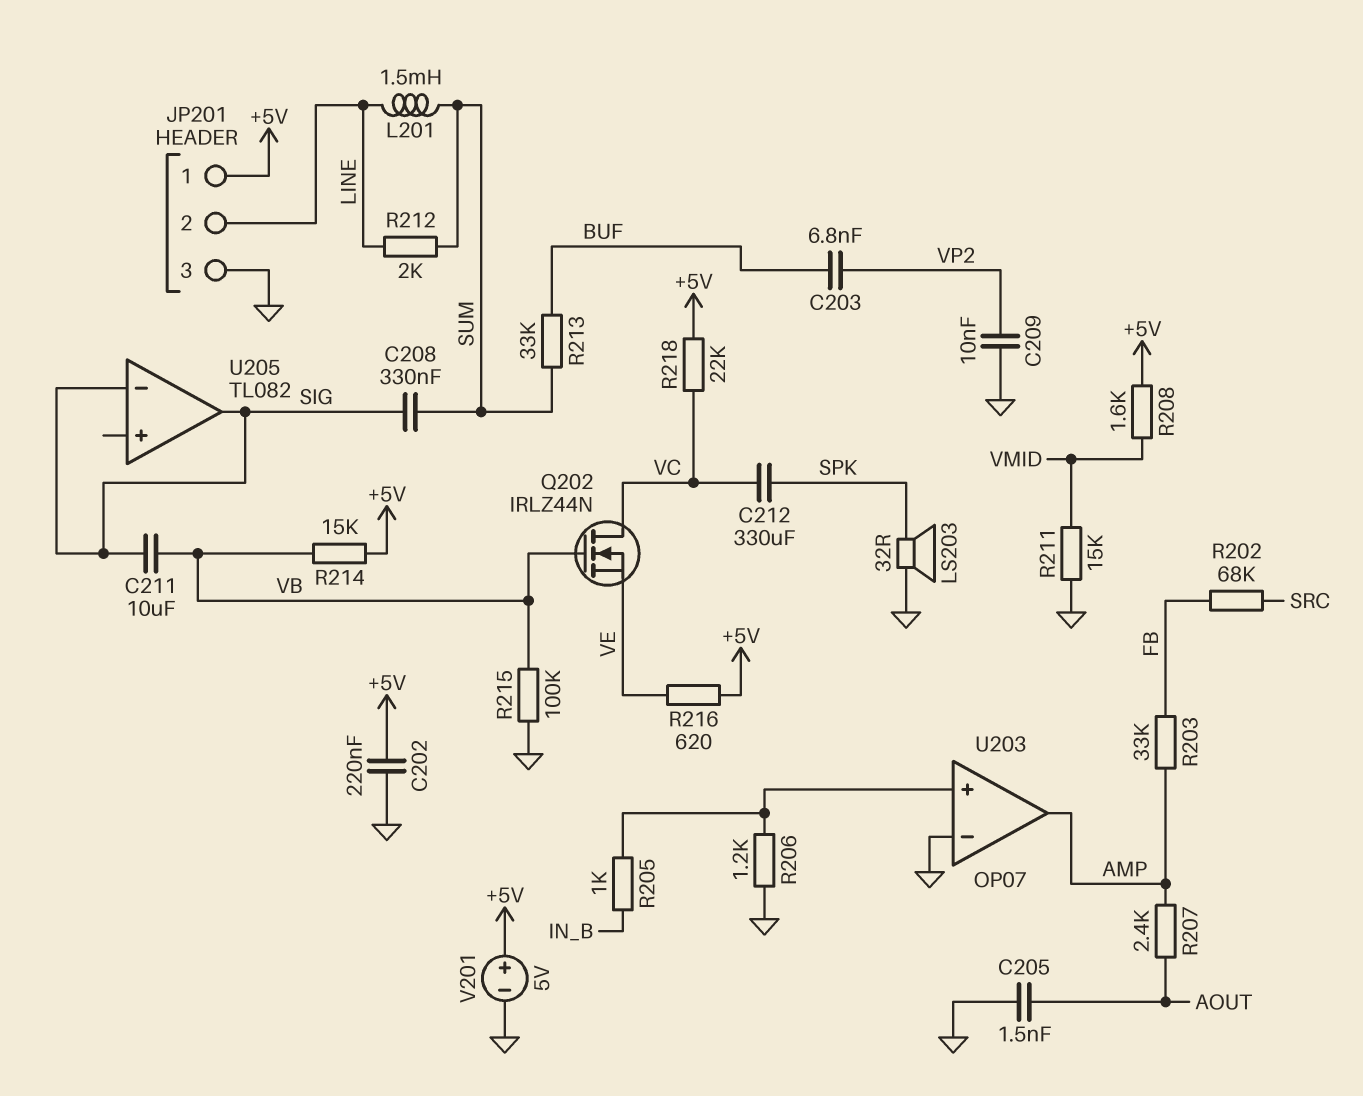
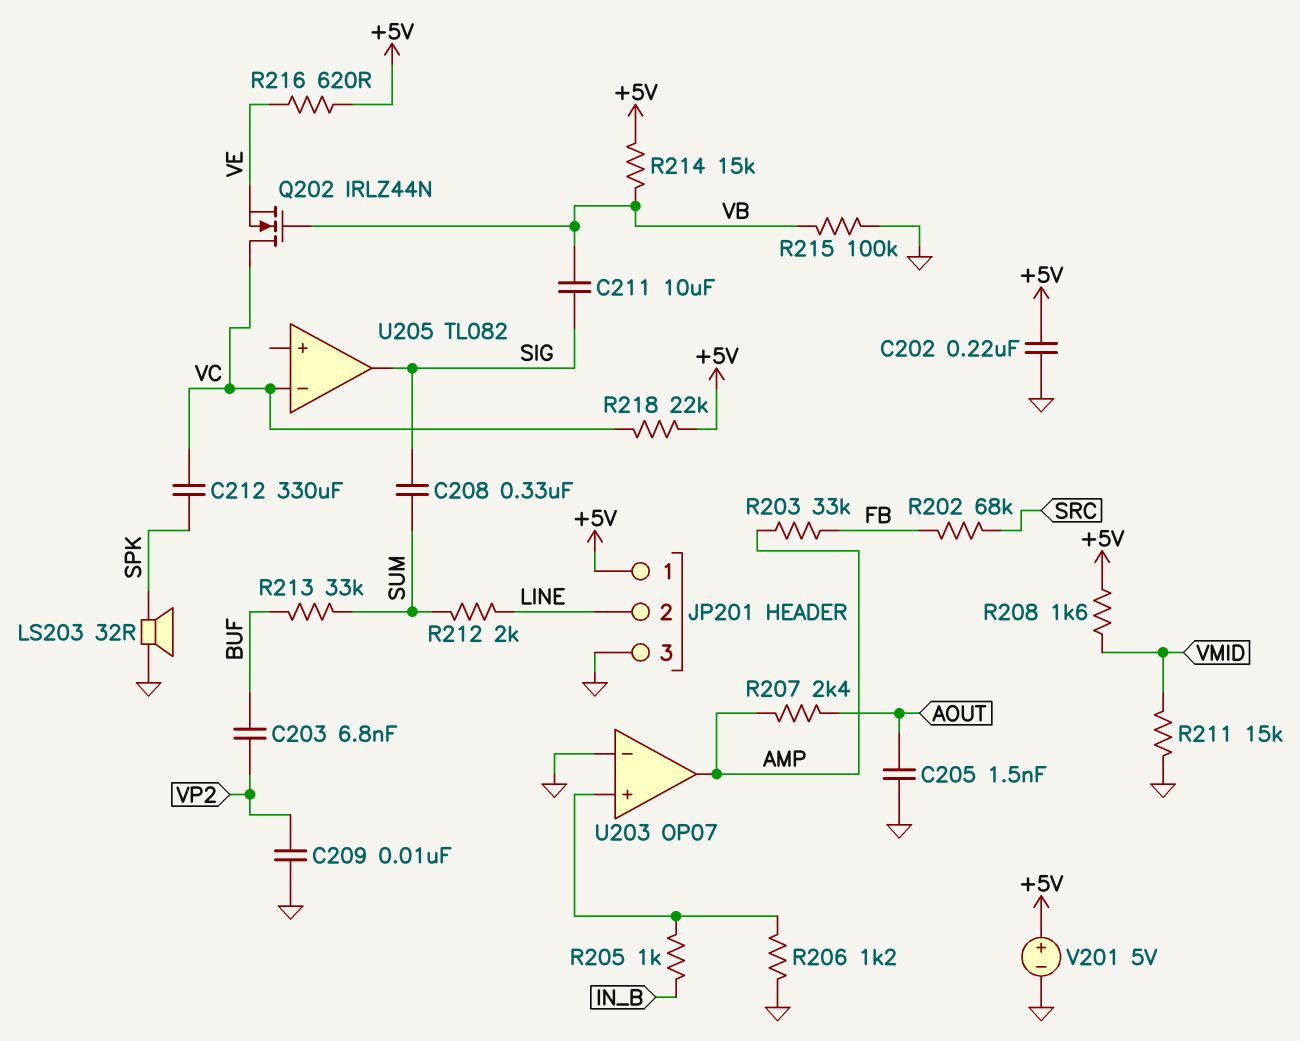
L201: 1.5mH (LINE, SUM) -> none
U205 pin in-: SIG -> VC

